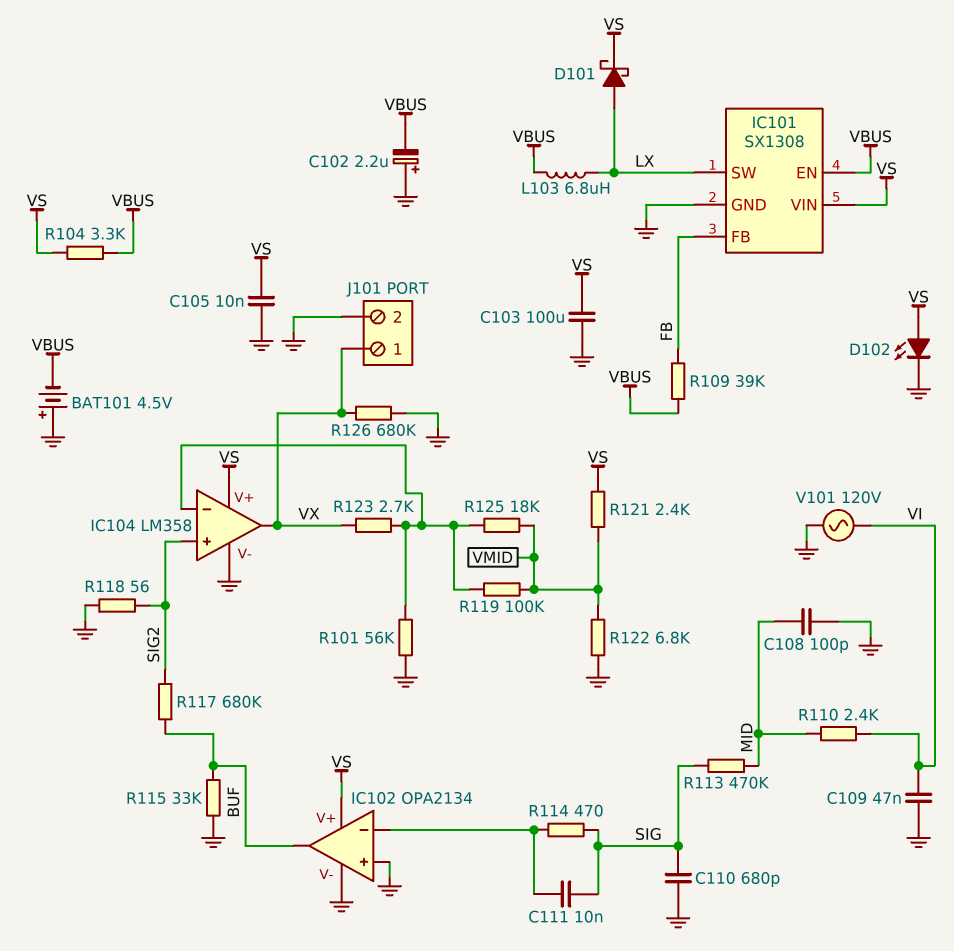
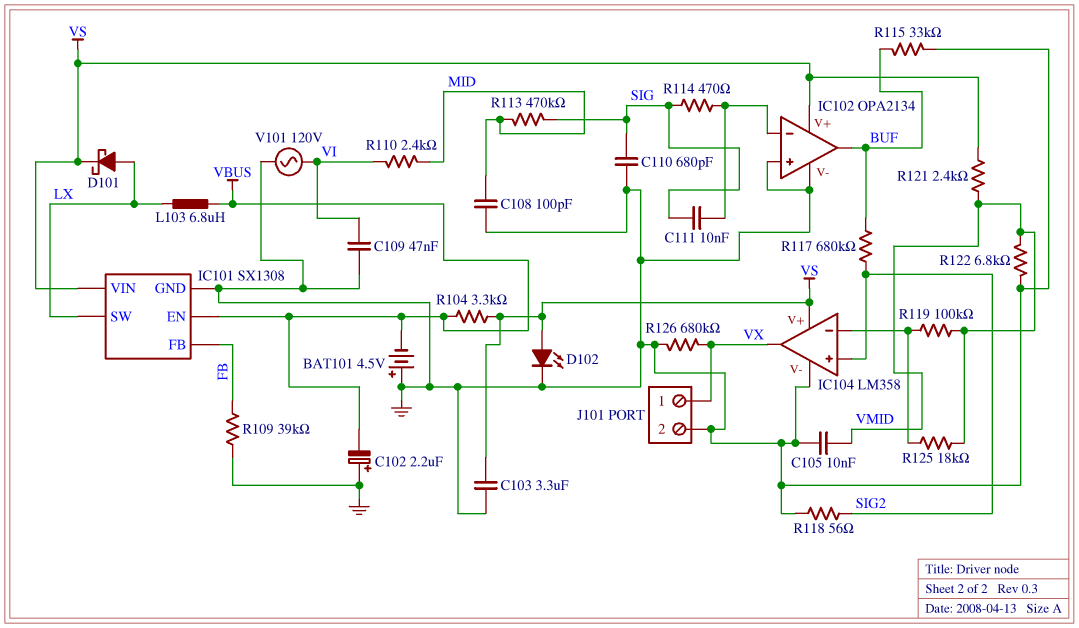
C103: 100uF (GND, VS) -> 3.3uF (GND, VS)
C105: 10nF (GND, VS) -> 10nF (GND, VMID)
R101: 56k (GND, IC104/in-) -> none
R109: 39k (FB, VBUS) -> 39k (FB, GND)
R123: 2.7k (IC104/in-, VX) -> none

